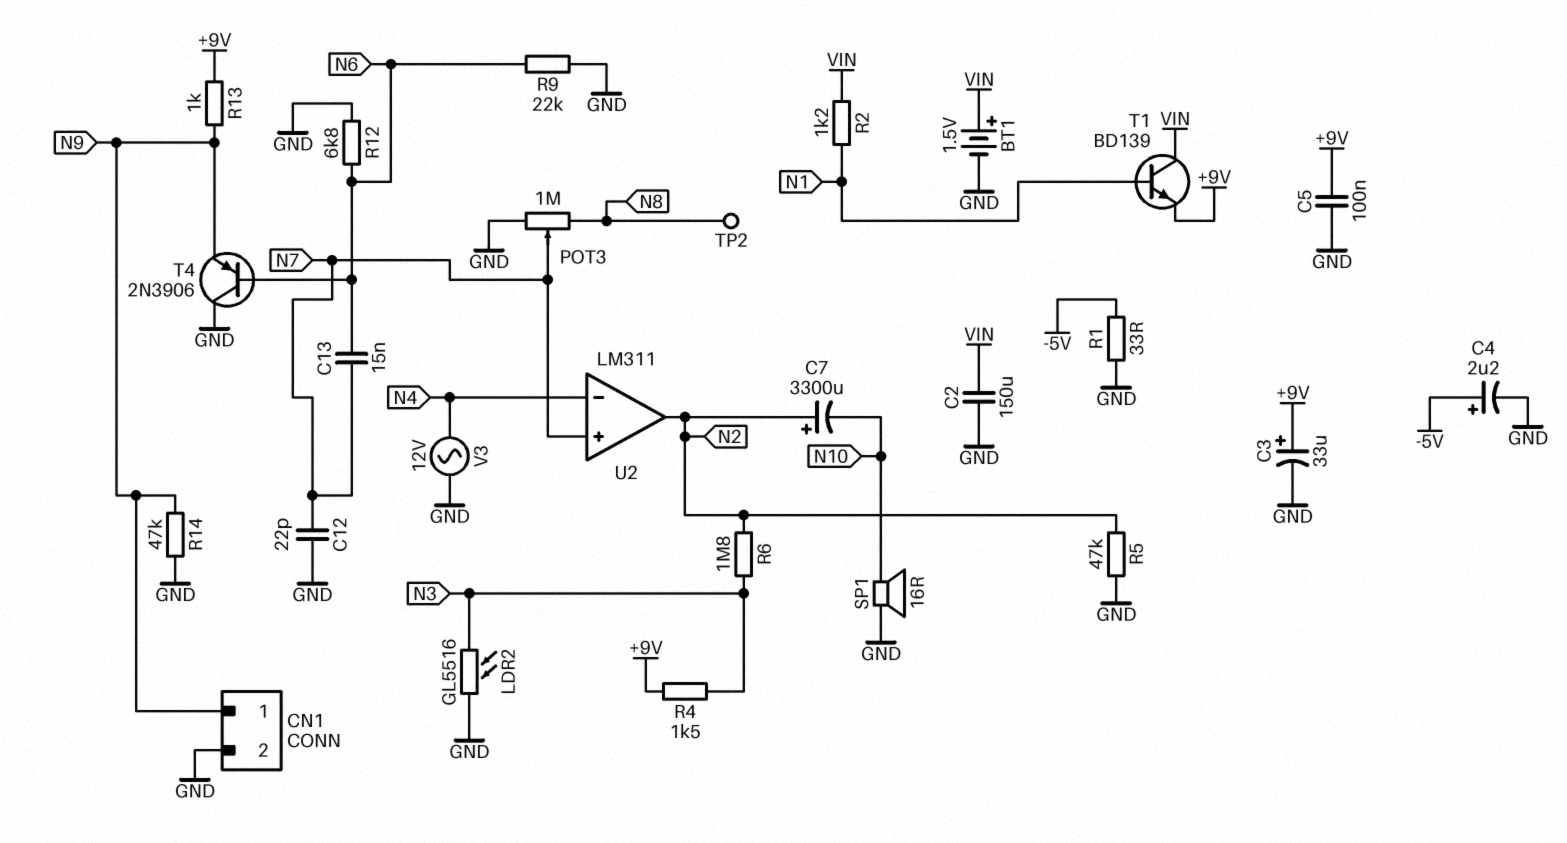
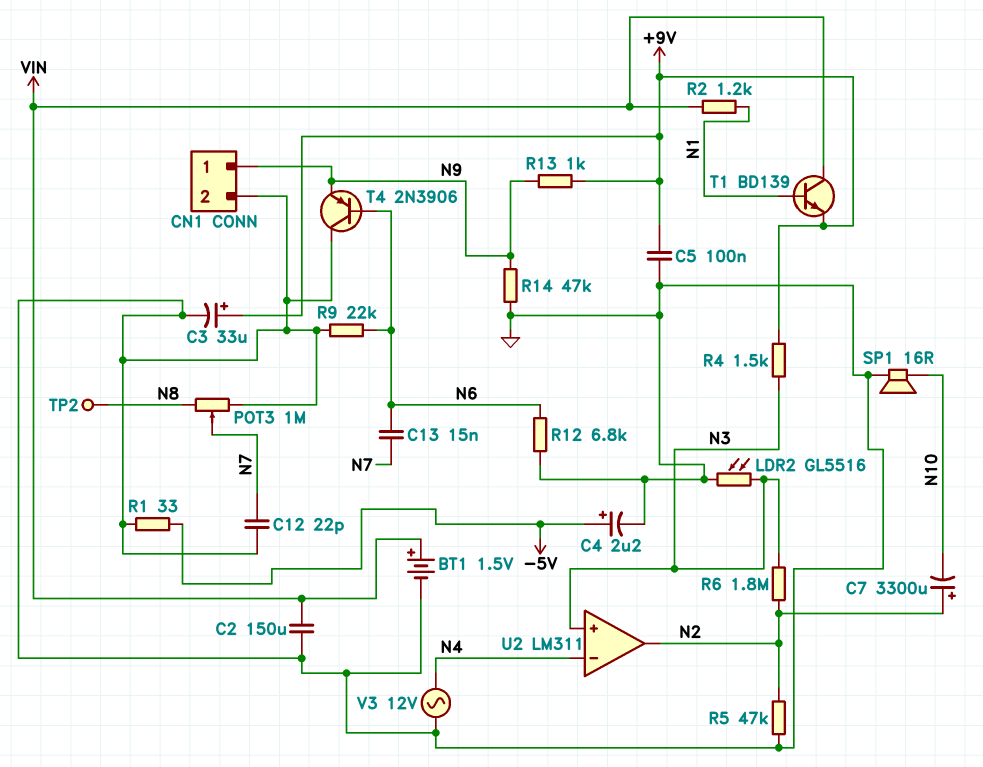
U2 pin in+: N7 -> N3

